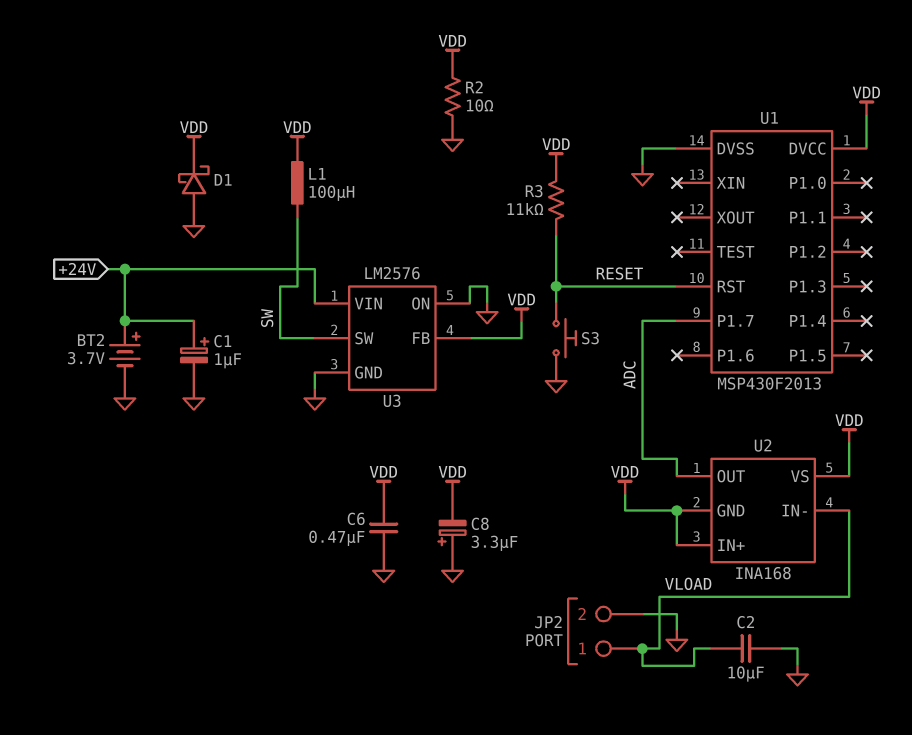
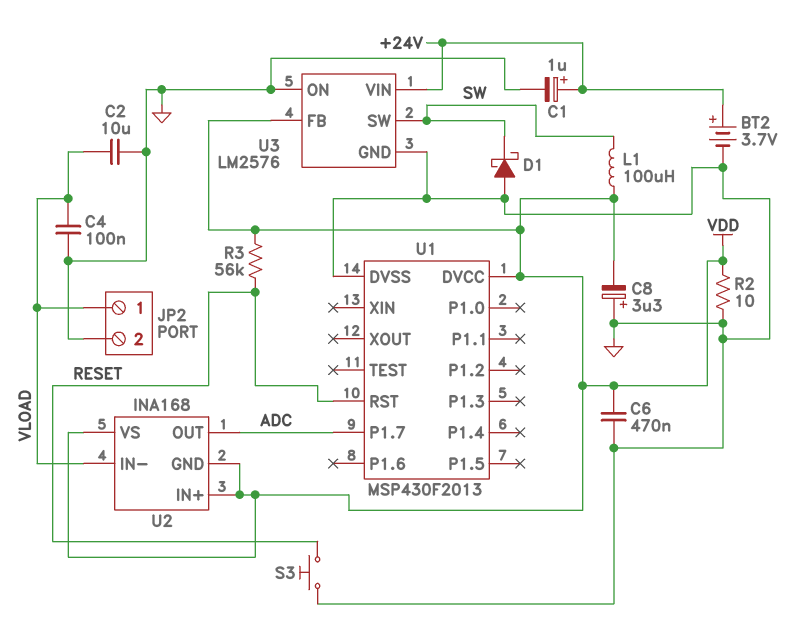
C4: none -> 100nF (GND, VLOAD)
D1: schottky (A GND, K VDD) -> schottky (A GND, K SW)
R3: 11k (RESET, VDD) -> 56k (RESET, VDD)

